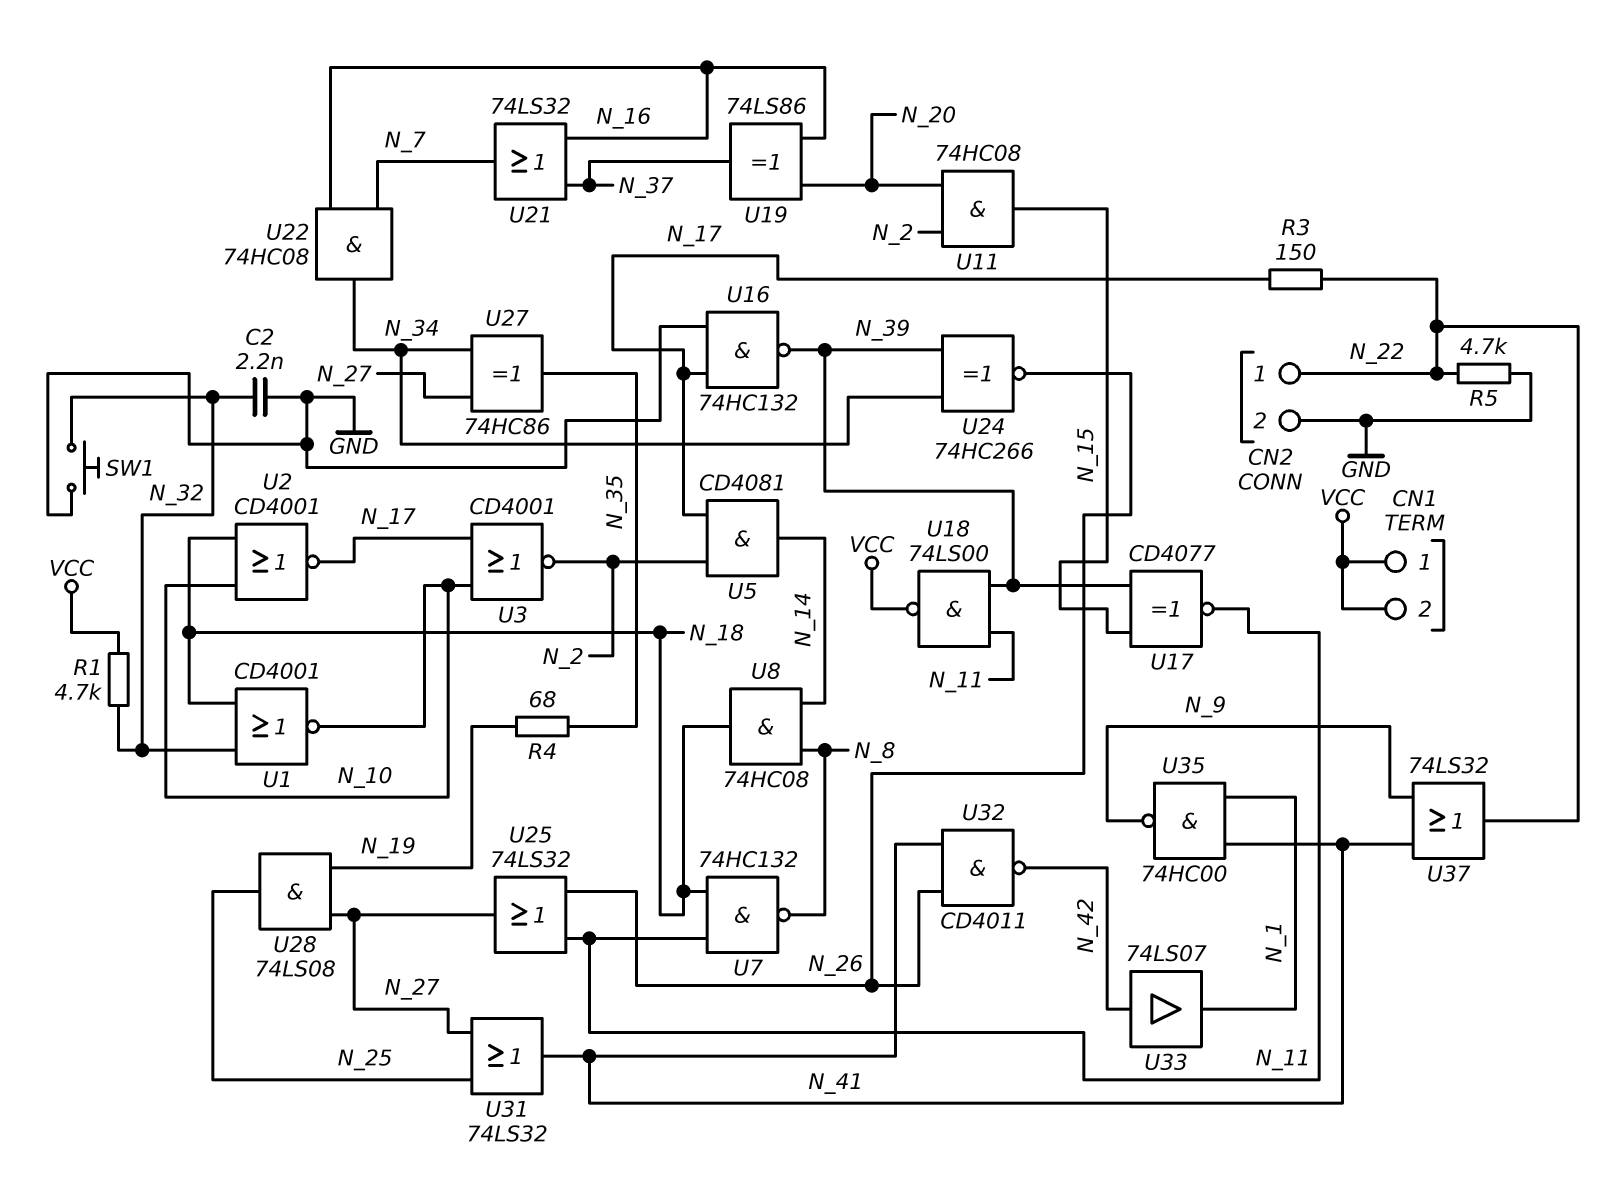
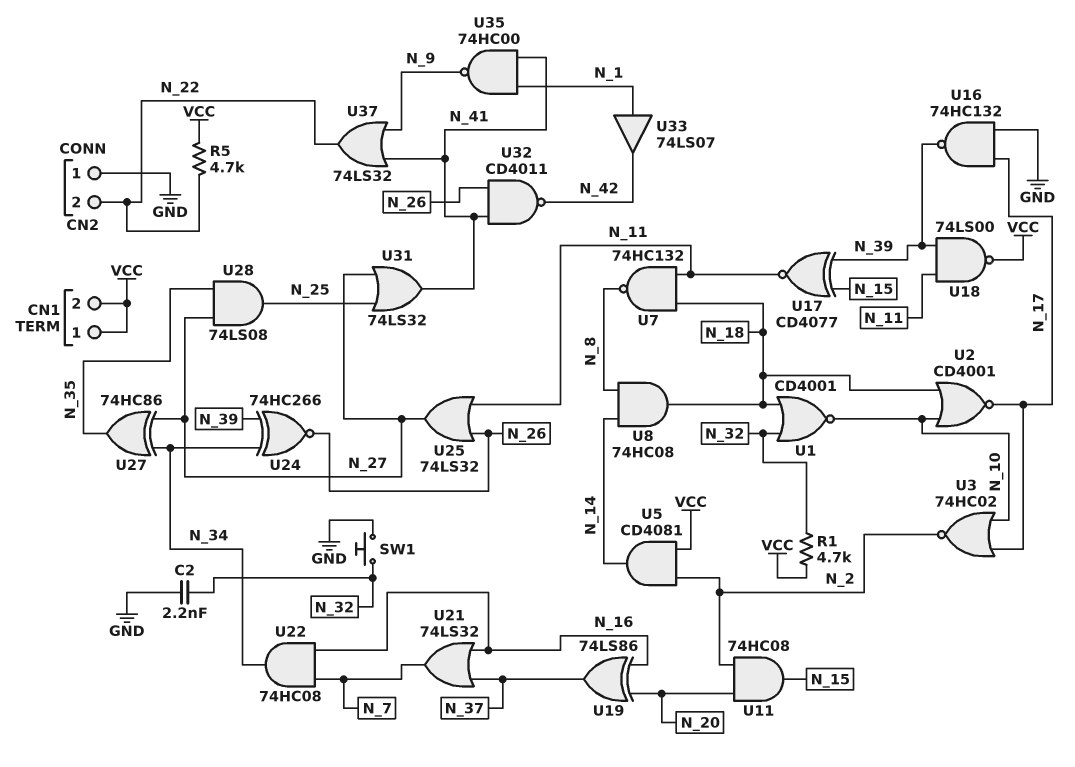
CN2 pin 1: N_22 -> GND
CN2 pin 2: GND -> N_22
R3: 150 (N_17, N_22) -> none
R4: 68 (N_19, N_35) -> none
R5: 4.7k (GND, N_22) -> 4.7k (N_22, VCC)
U3: NOR CD4001 (in N_10, in N_17, out N_2) -> NOR 74HC02 (in N_10, in N_17, out N_2)
U5: AND CD4081 (in N_2, in N_17, out N_14) -> AND CD4081 (in N_2, in VCC, out N_14)
U28: AND 74LS08 (in N_19, in N_27, out N_25) -> AND 74LS08 (in N_27, in N_35, out N_25)
U33: buffer 74LS07 (in N_42, out N_1) -> buffer 74LS07 (in N_1, out N_42)

